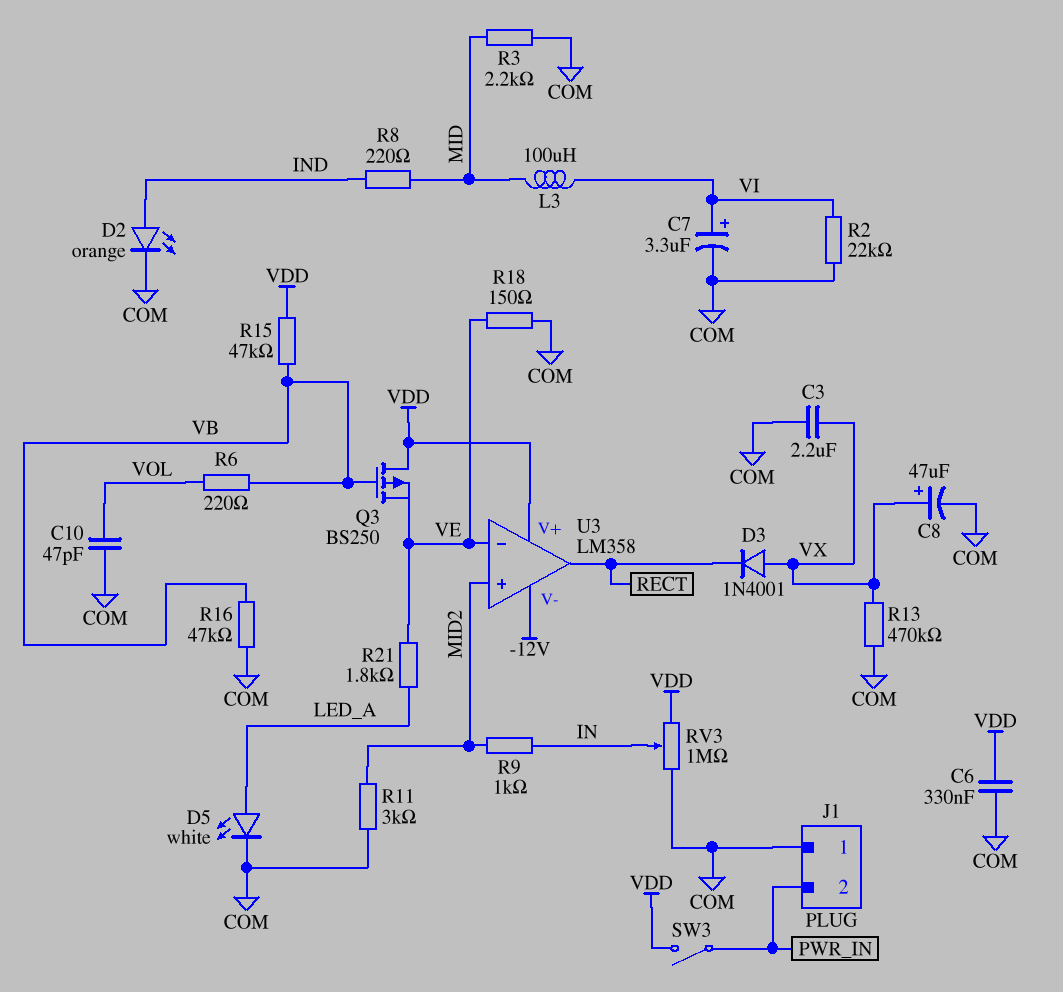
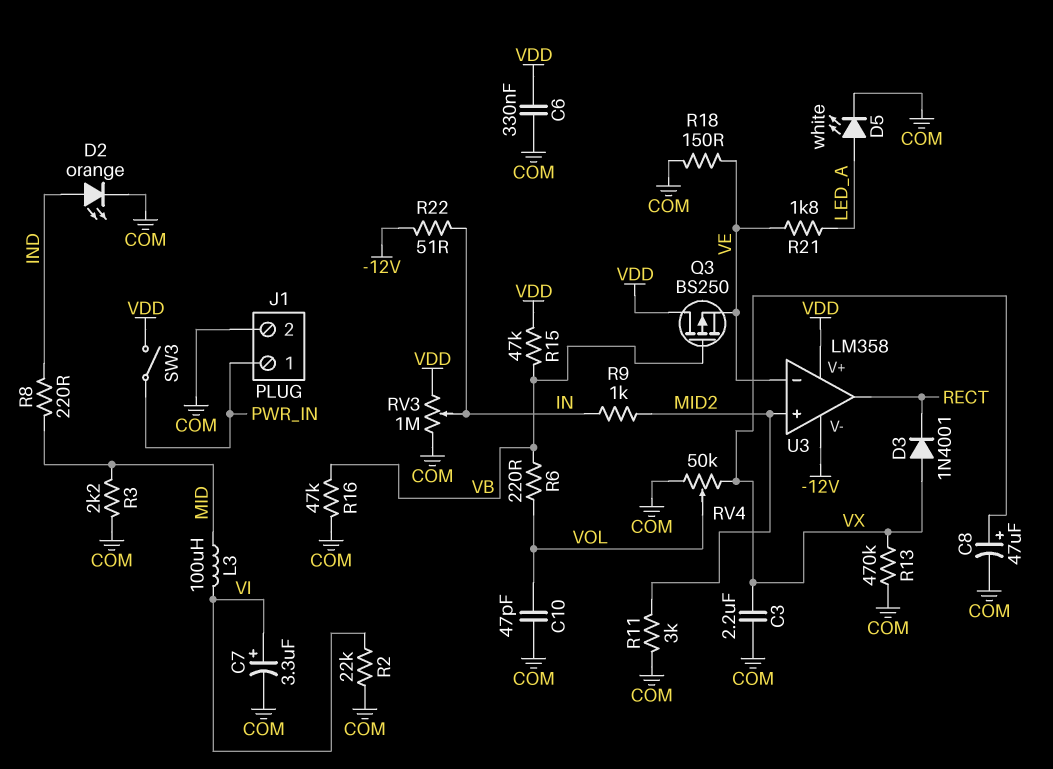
J1 pin 1: COM -> PWR_IN
J1 pin 2: PWR_IN -> COM
R22: none -> 51 (-12V, IN)
RV4: none -> 50k (COM, VX, wiper VOL)

